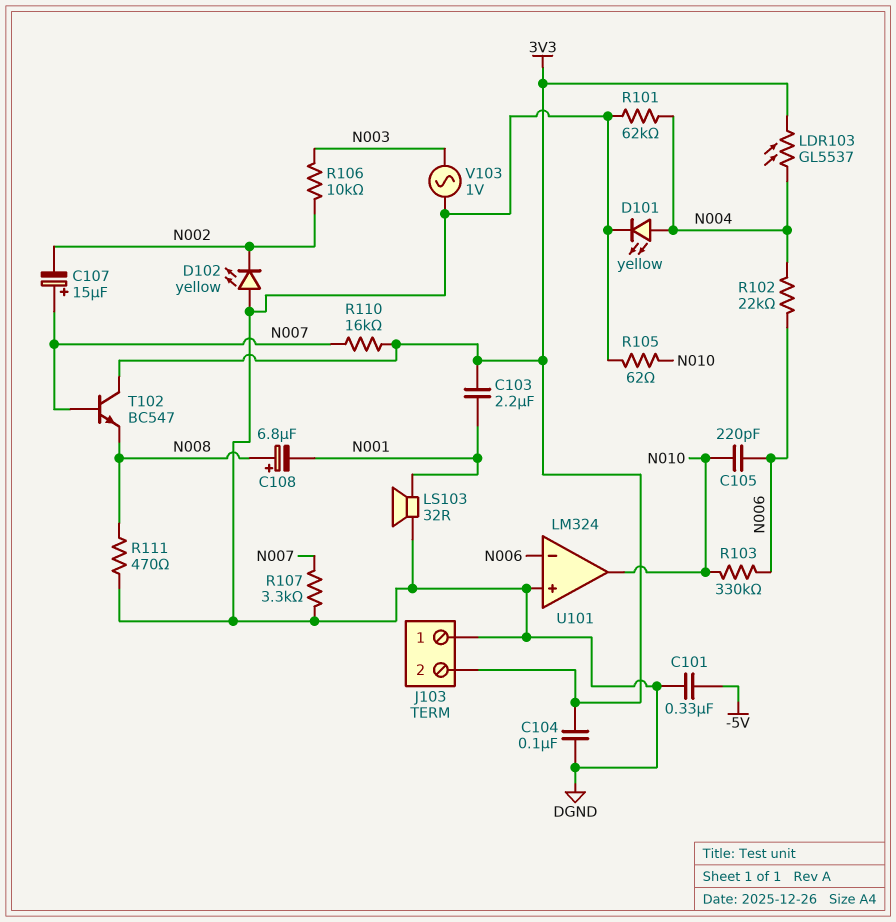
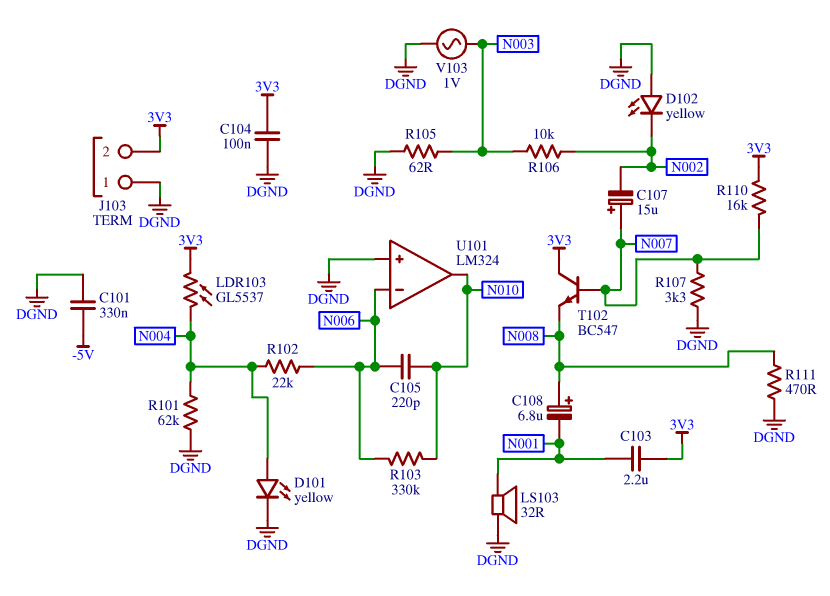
R105: 62 (DGND, N010) -> 62 (DGND, N003)

